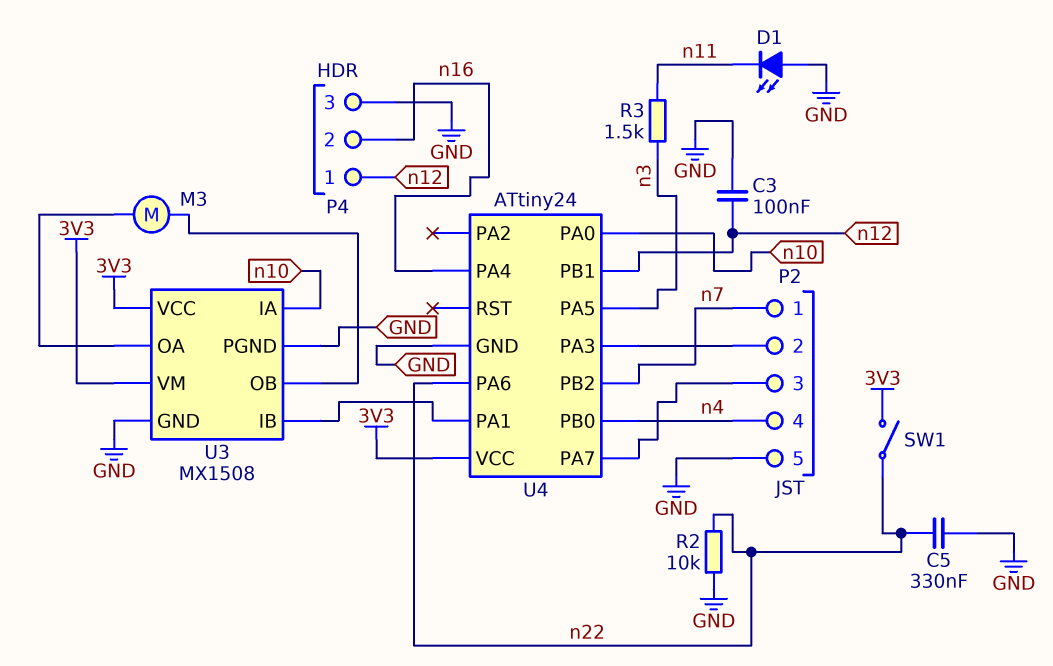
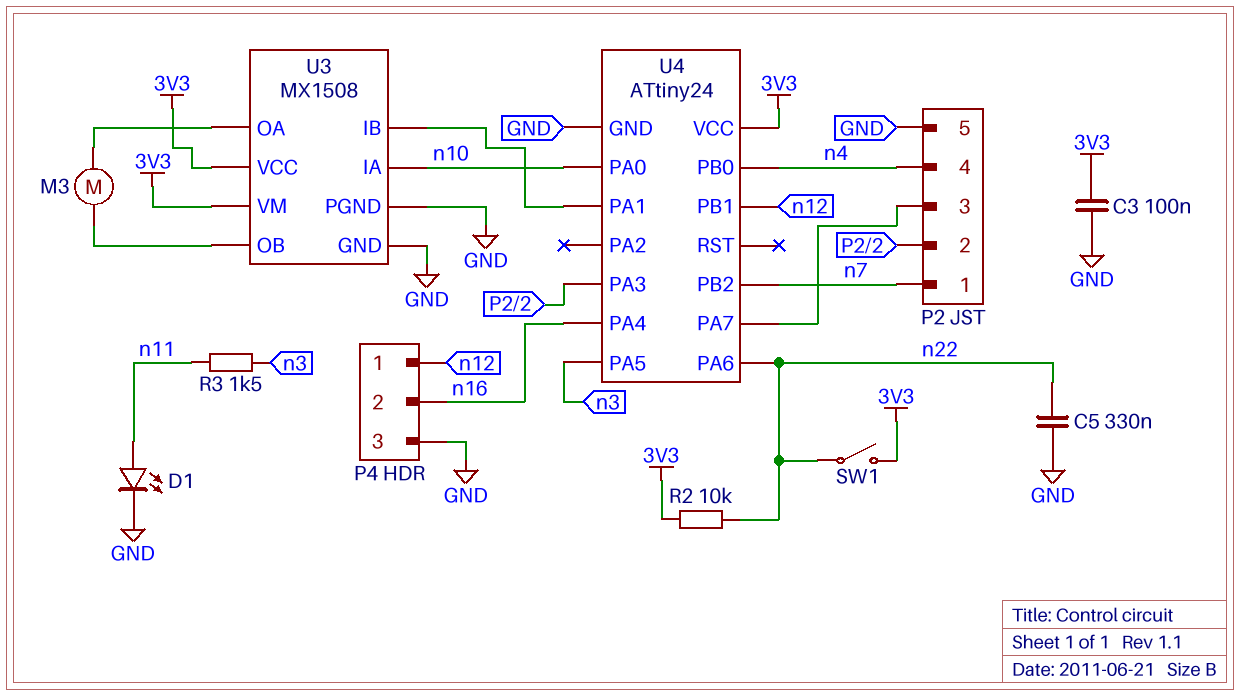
C3: 100nF (GND, n12) -> 100nF (3V3, GND)
D1: LED (A GND, K n11) -> LED (A n11, K GND)
R2: 10k (GND, n22) -> 10k (3V3, n22)

